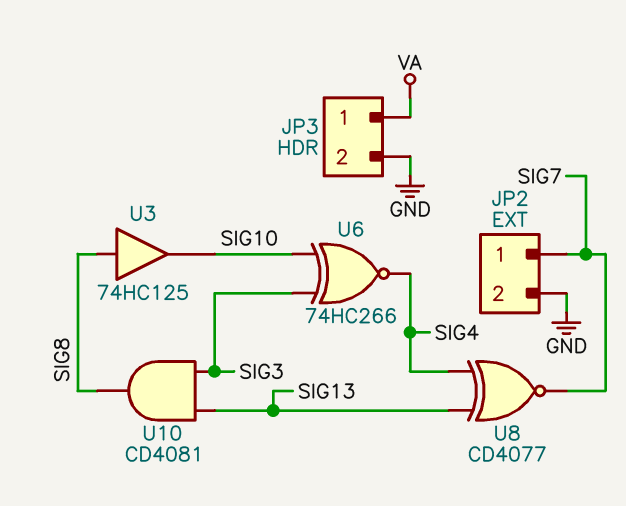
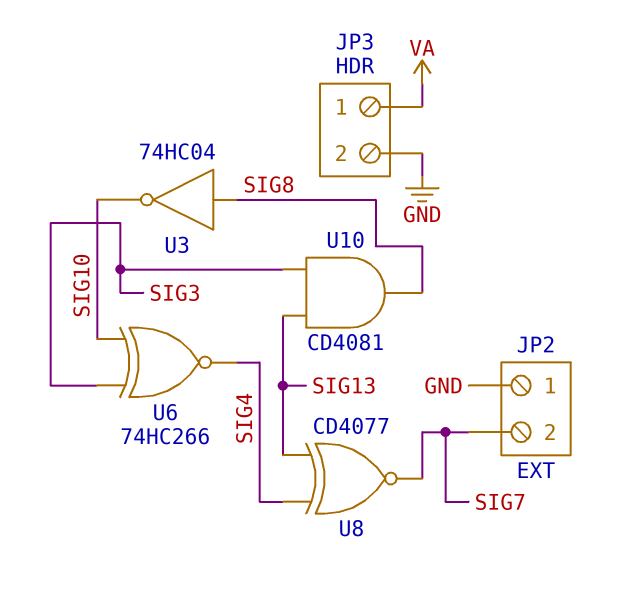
JP2 pin 1: SIG7 -> GND
JP2 pin 2: GND -> SIG7
U3: buffer 74HC125 (in SIG8, out SIG10) -> NOT 74HC04 (in SIG8, out SIG10)

